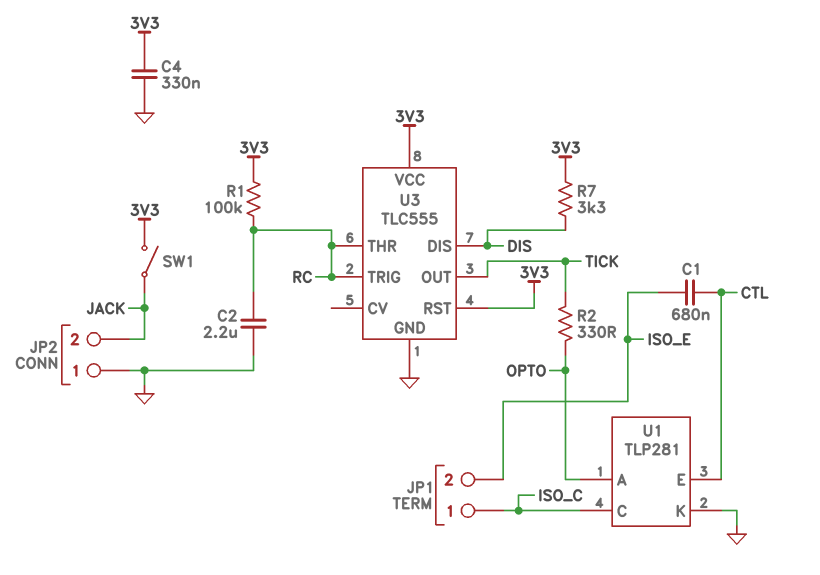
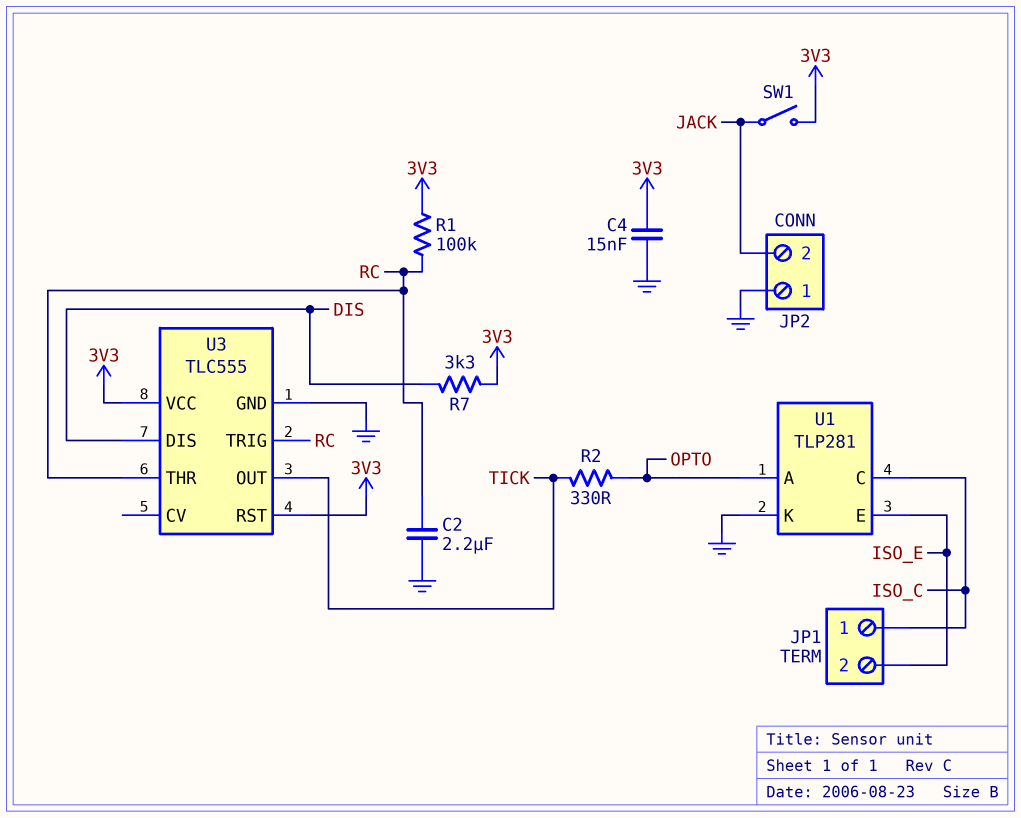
C1: 680nF (CTL, ISO_E) -> none
C4: 330nF (3V3, GND) -> 15nF (3V3, GND)
U1 pin E: CTL -> ISO_E

